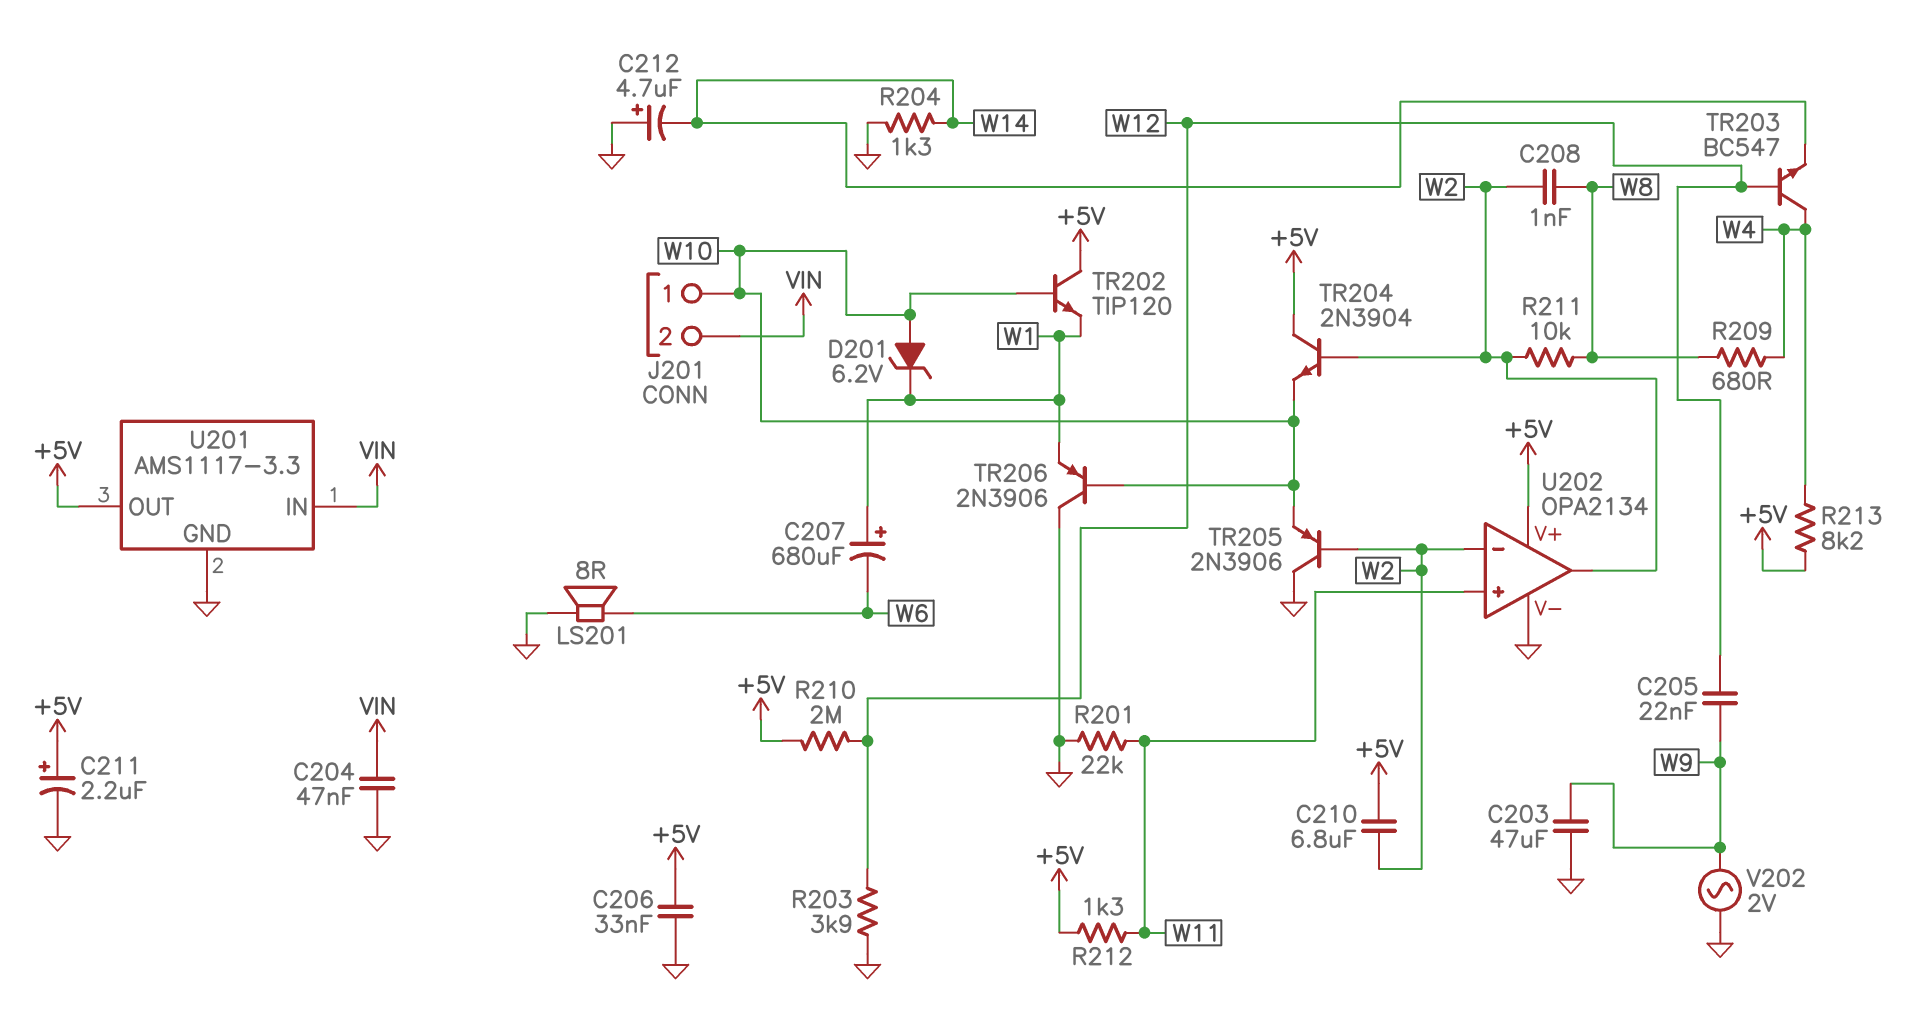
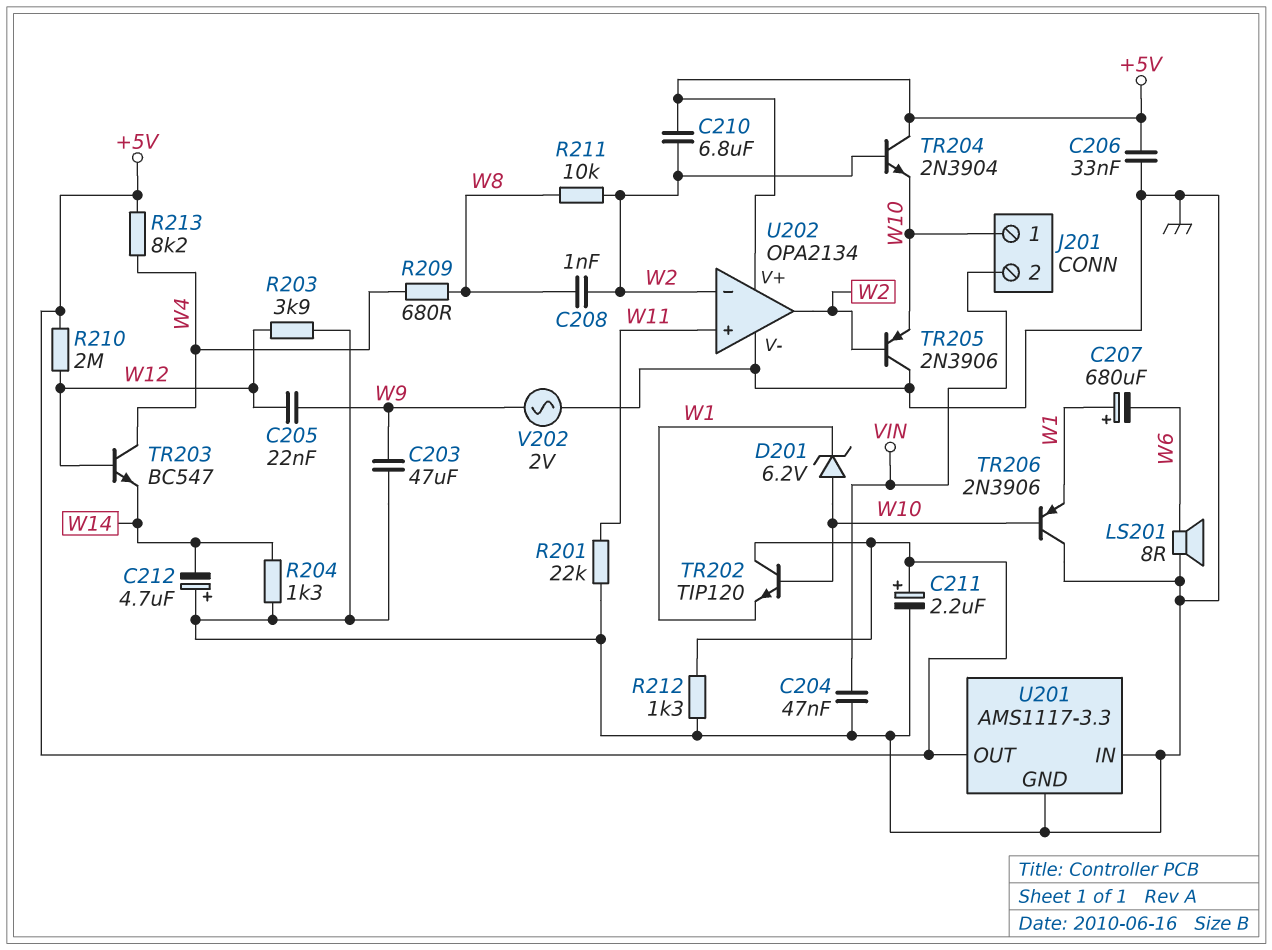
R212: 1.3k (+5V, W11) -> 1.3k (+5V, GND)
U201 pin IN: VIN -> GND

